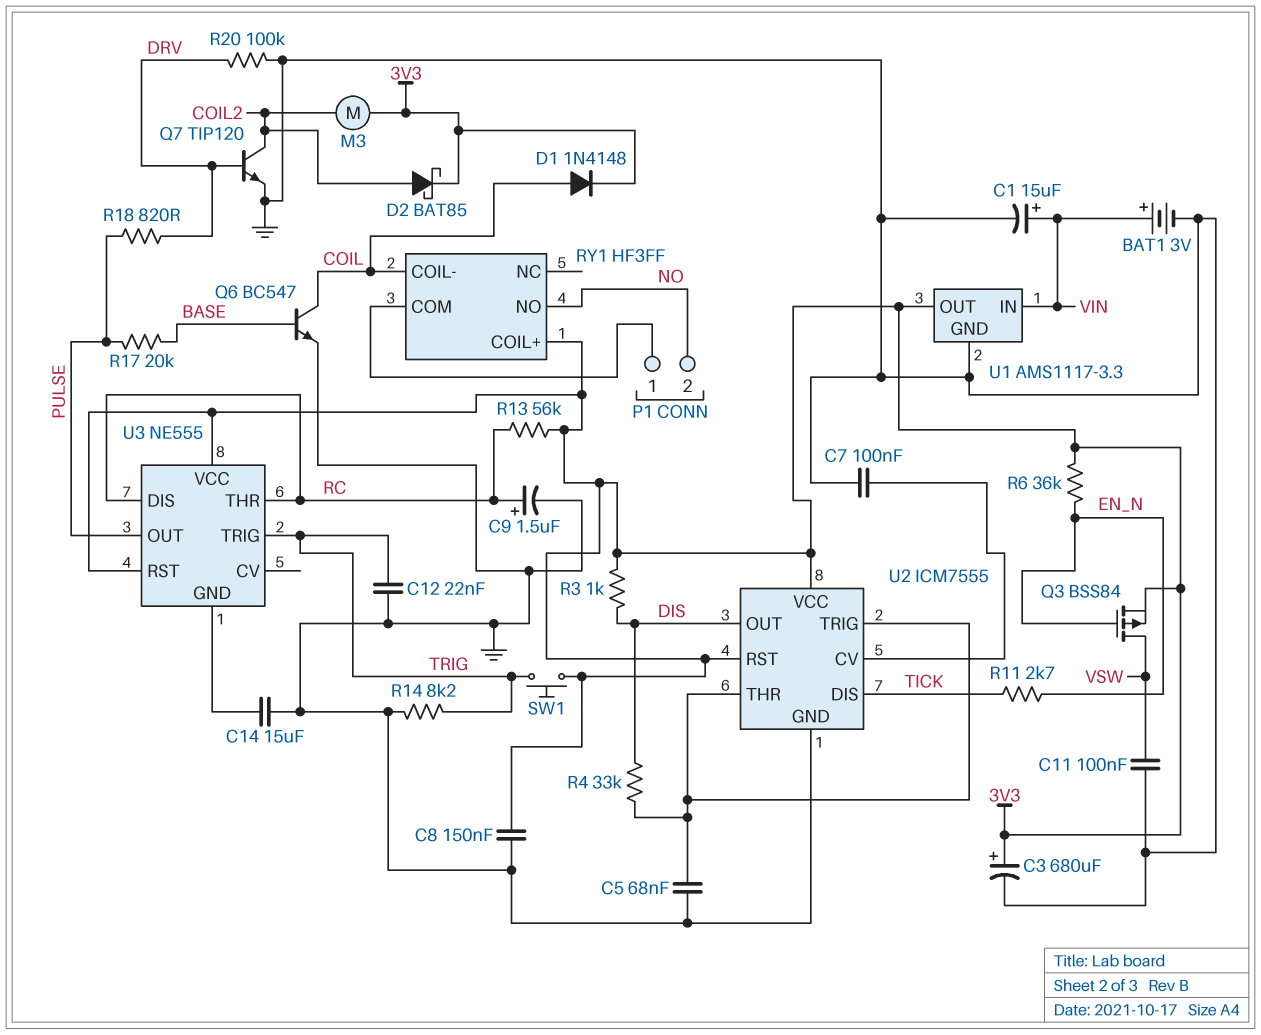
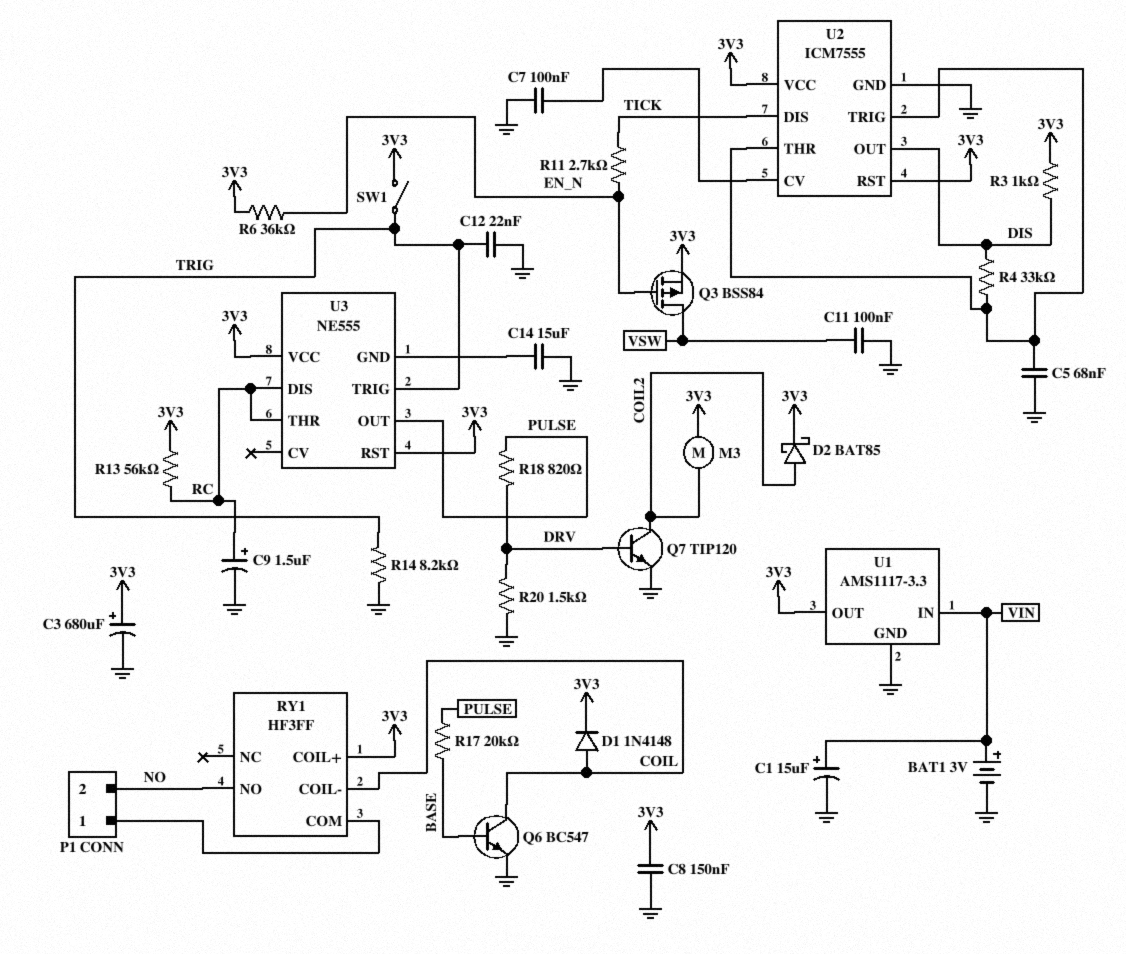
R20: 100k (DRV, GND) -> 1.5k (DRV, GND)
SW1: button (3V3, TRIG) -> switch (3V3, TRIG)

